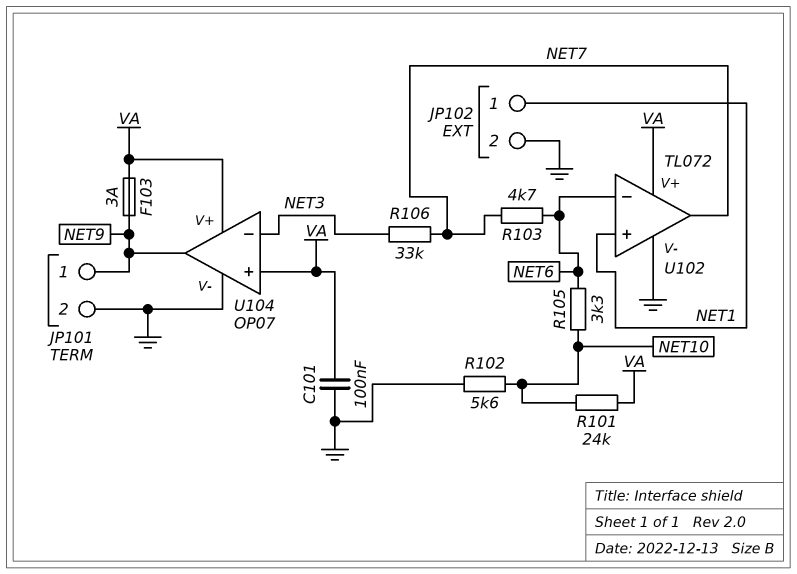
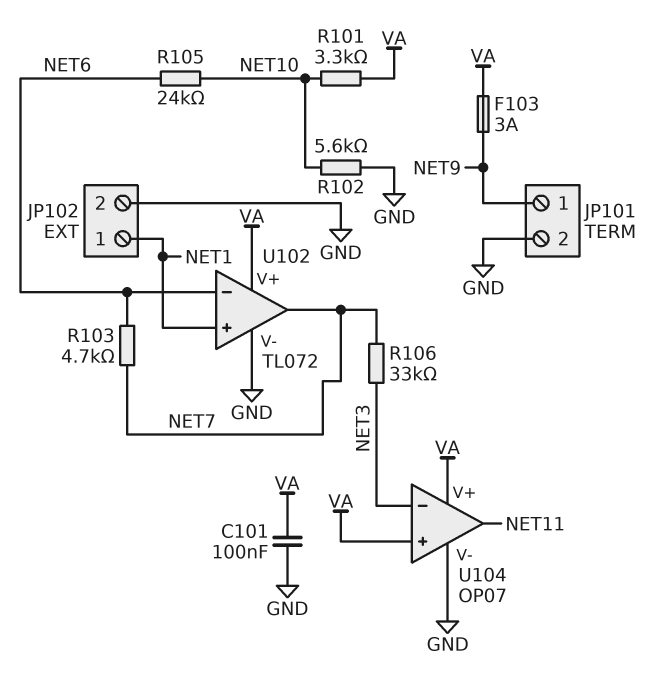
R101: 24k (NET10, VA) -> 3.3k (NET10, VA)
R105: 3.3k (NET6, NET10) -> 24k (NET6, NET10)
U104 pin out: NET9 -> NET11

